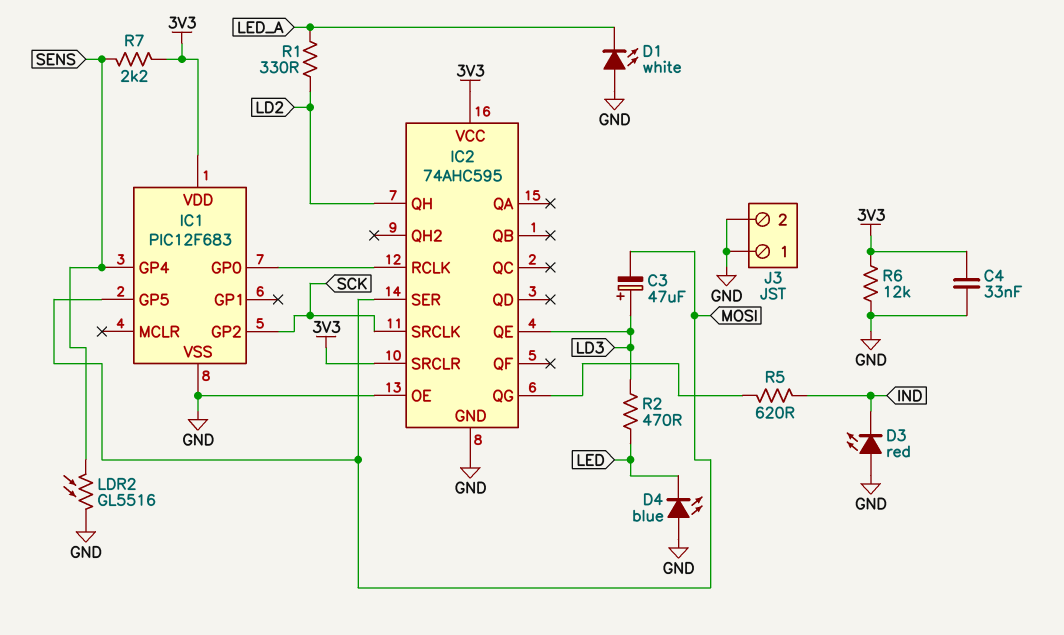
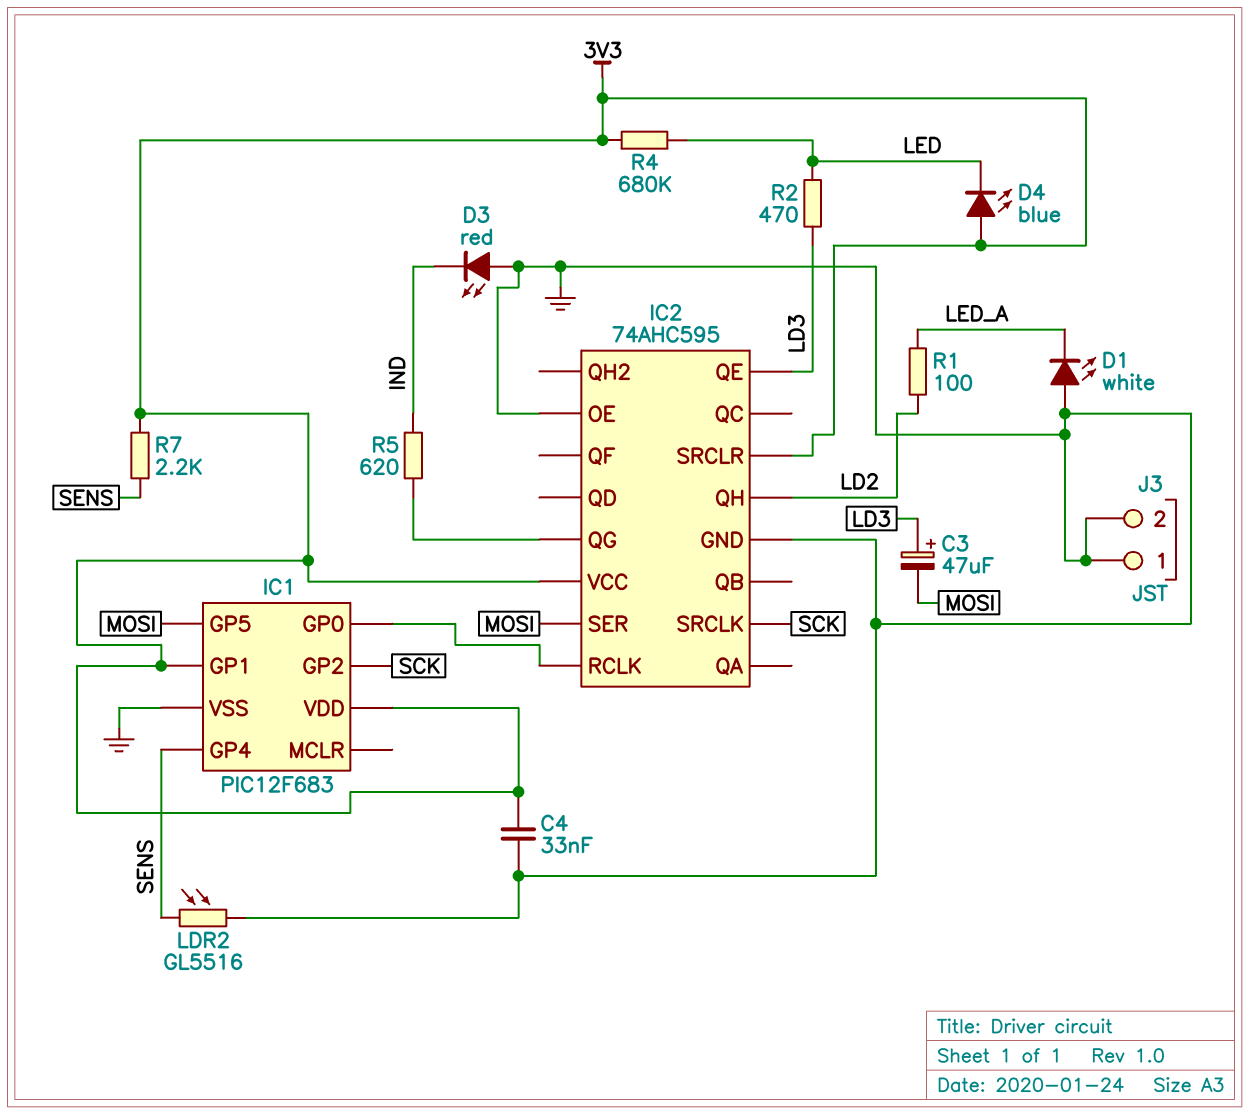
D4: LED blue (A GND, K LED) -> LED blue (A 3V3, K LED)
IC1 pin GP1: none -> 3V3
R1: 330 (LD2, LED_A) -> 100 (LD2, LED_A)
R4: none -> 680k (3V3, LED)
R6: 12k (3V3, GND) -> none

